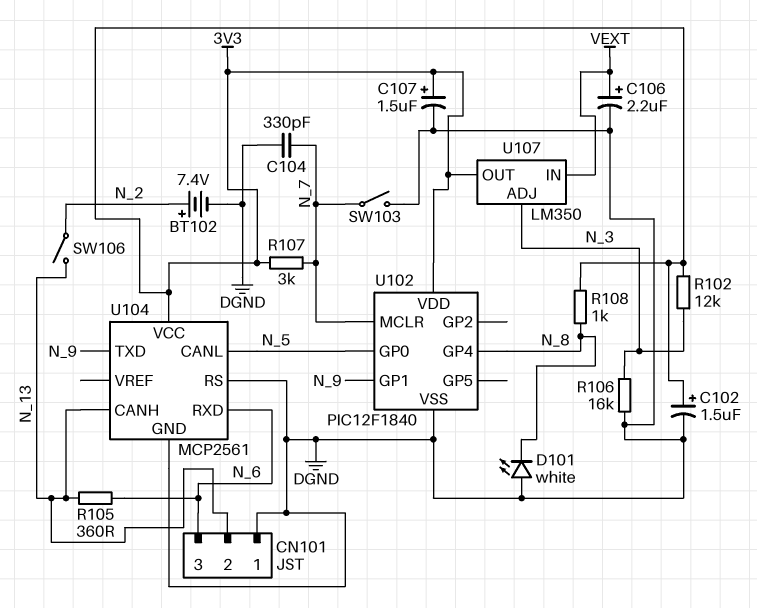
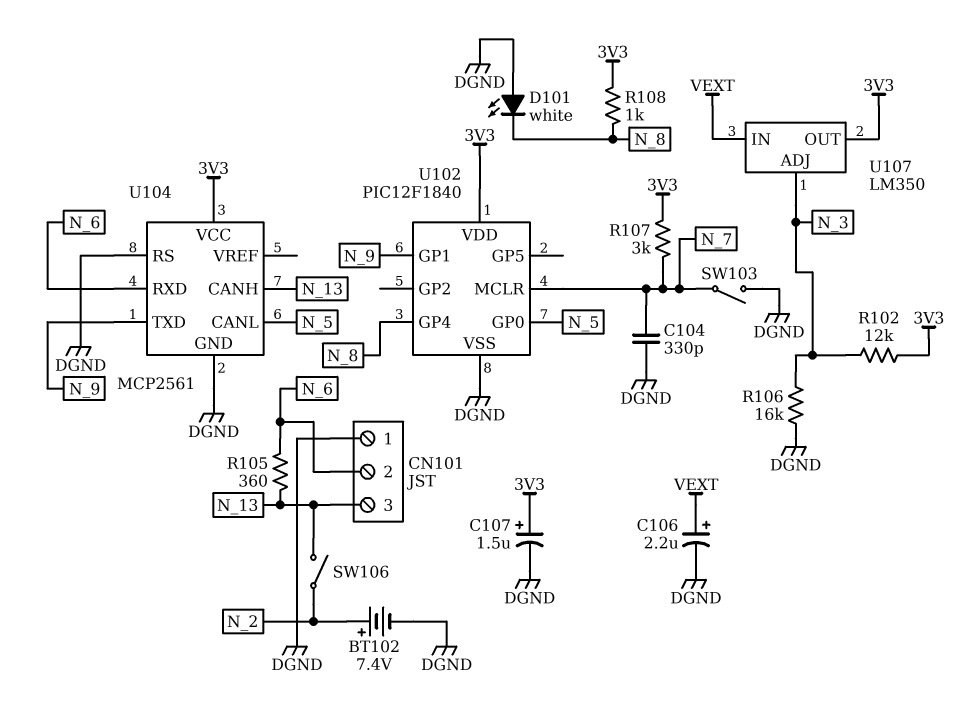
C102: 1.5uF (plus 3V3, minus DGND) -> none
CN101 pin 2: N_13 -> N_6
CN101 pin 3: N_6 -> N_13

